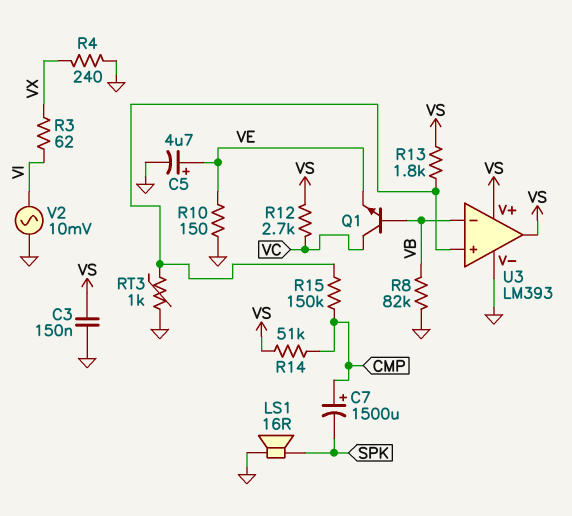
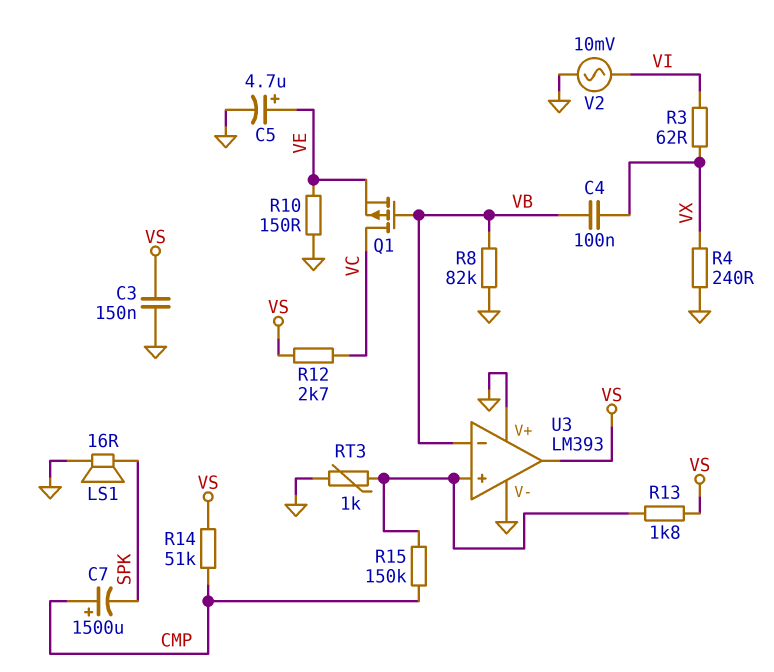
C4: none -> 100nF (VB, VX)
Q1: NPN (B VB, C VC, E VE) -> PMOS (G VB, D VC, S VE)
U3 pin V+: VS -> GND

